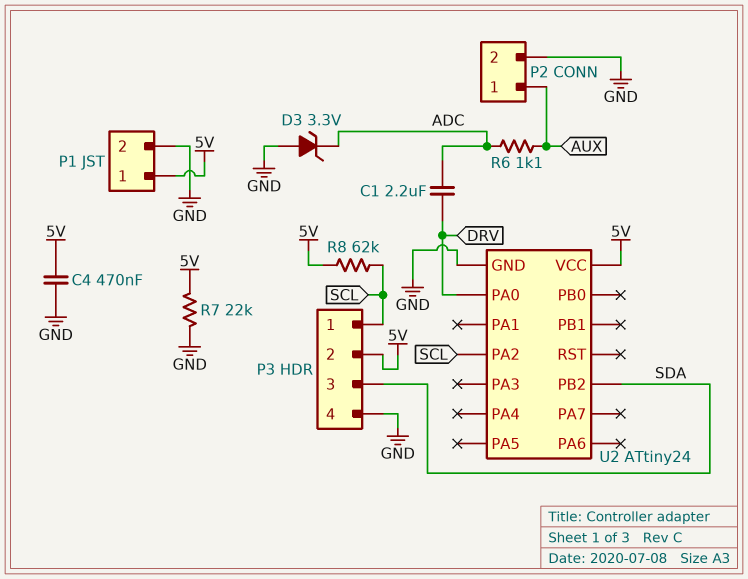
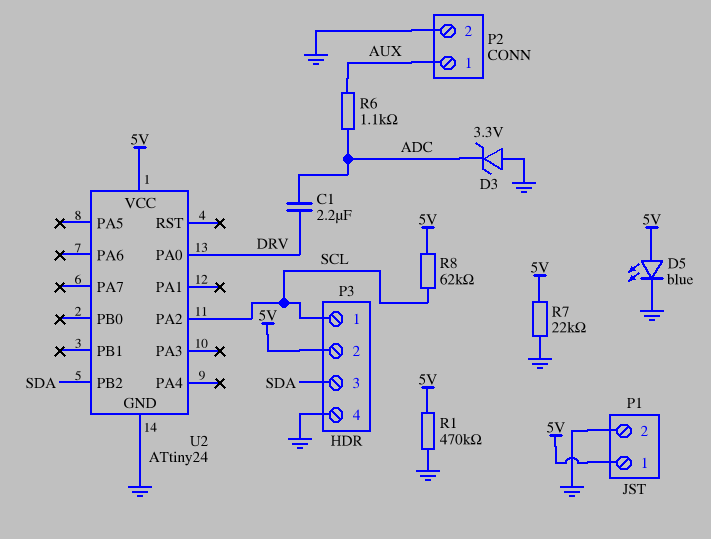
C4: 470nF (5V, GND) -> none
D5: none -> LED blue (A 5V, K GND)
R1: none -> 470k (5V, GND)

